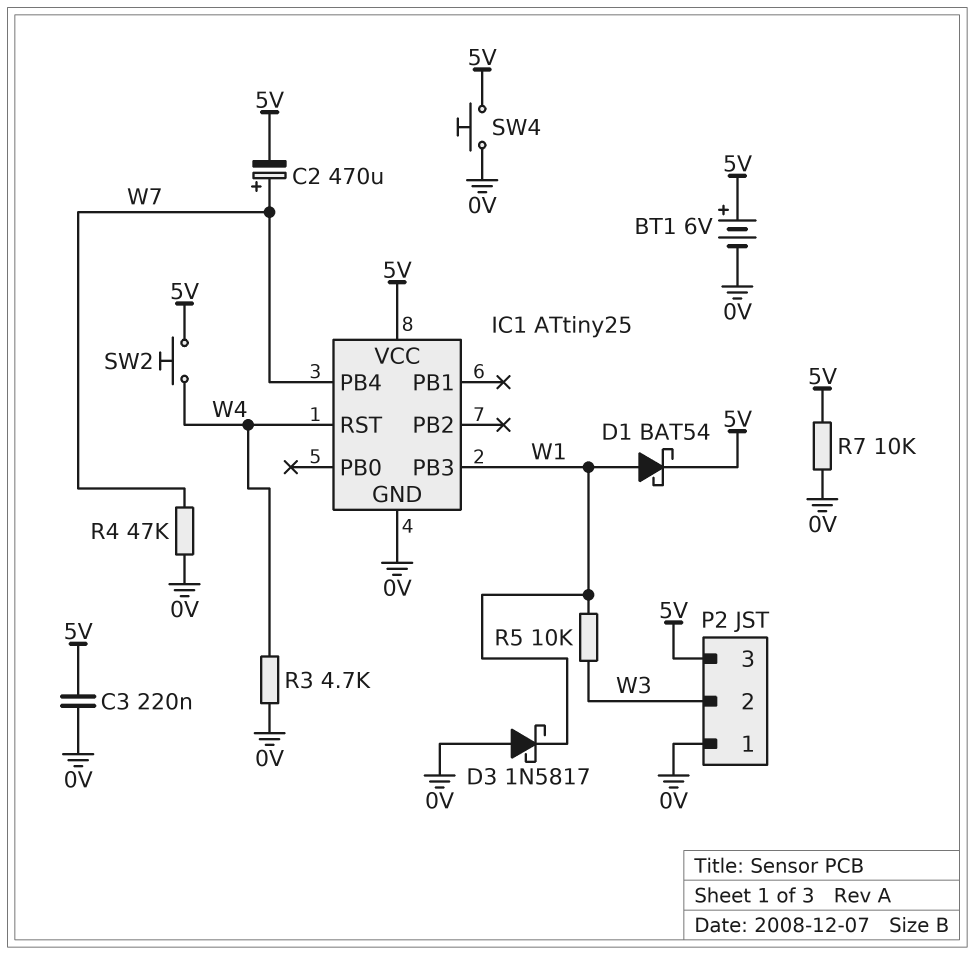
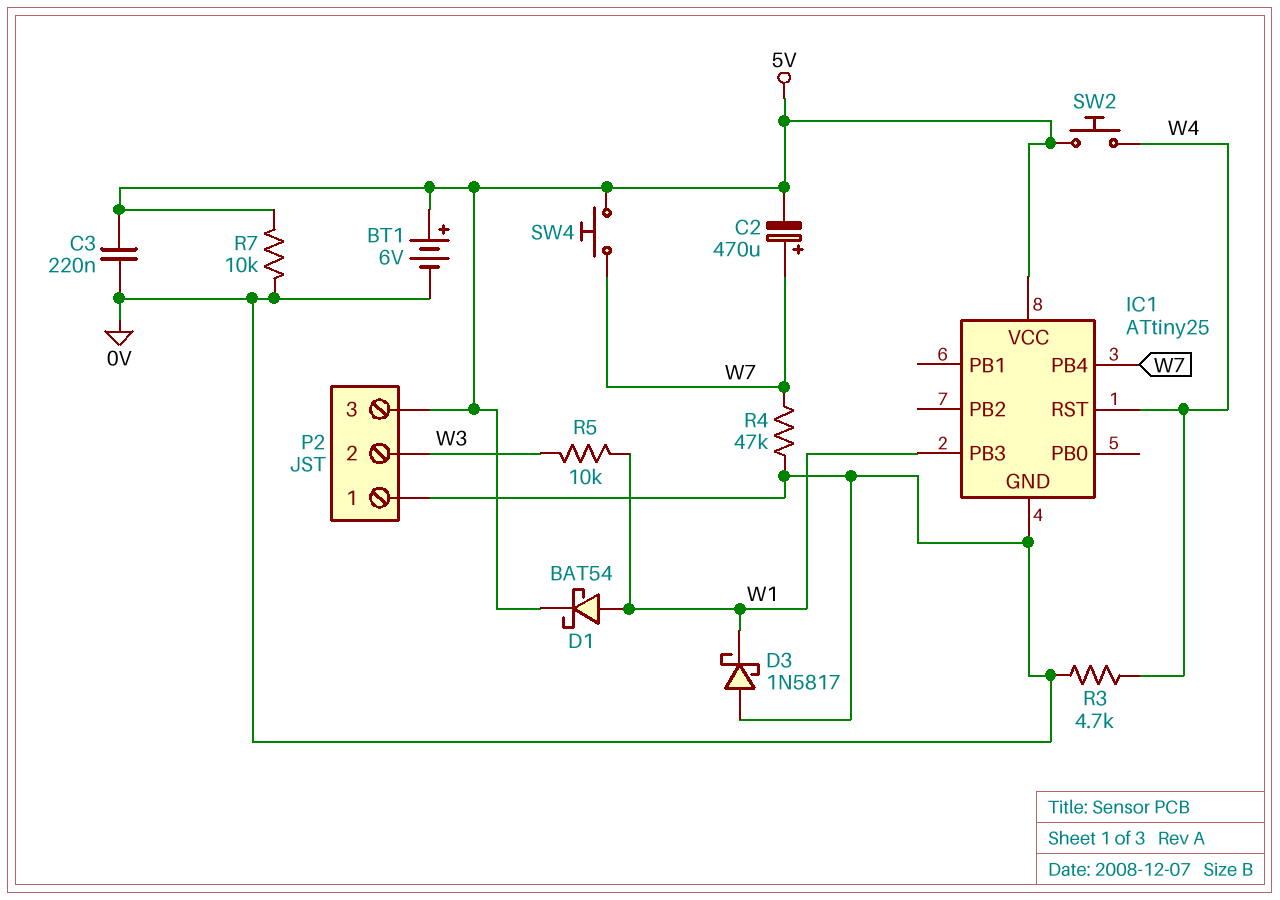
SW4: button (0V, 5V) -> button (5V, W7)

